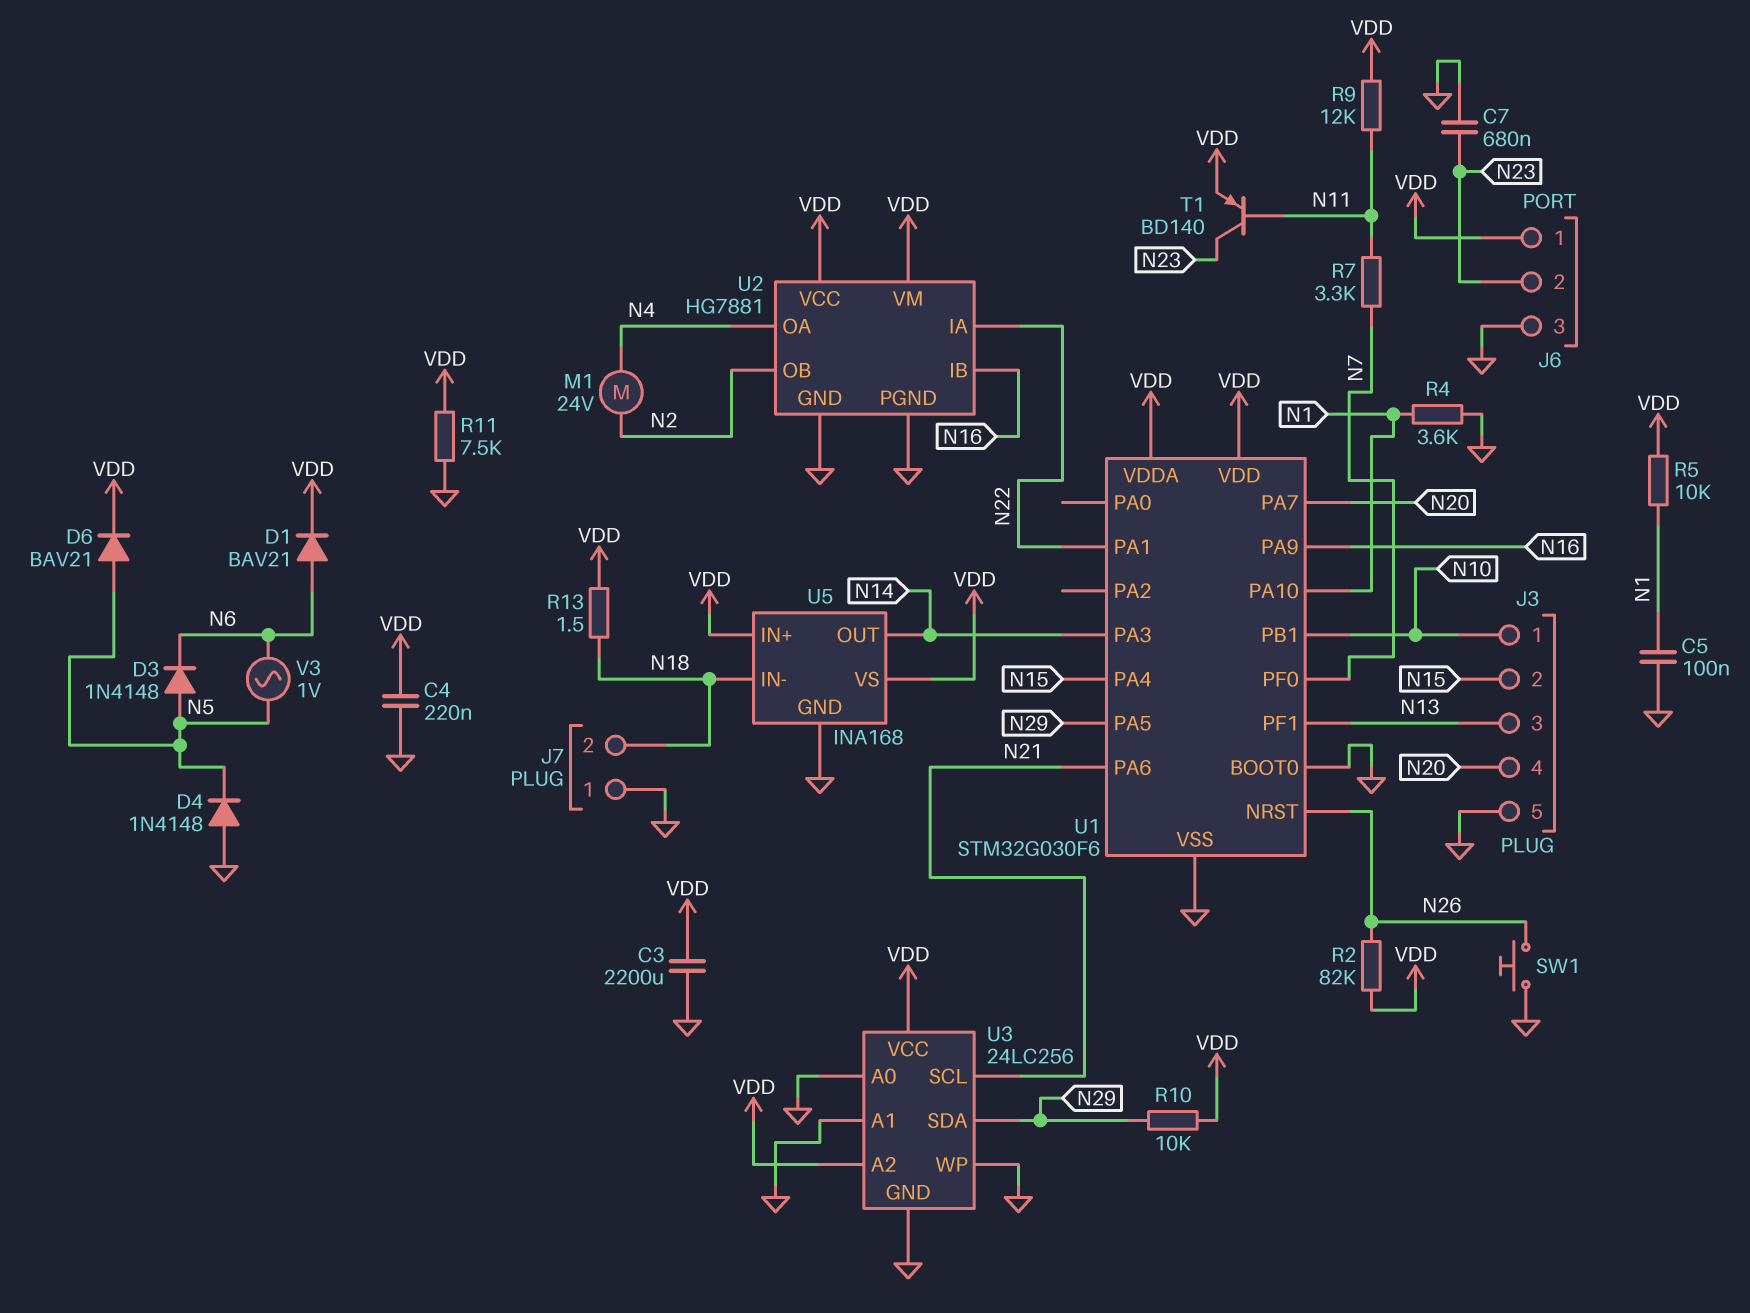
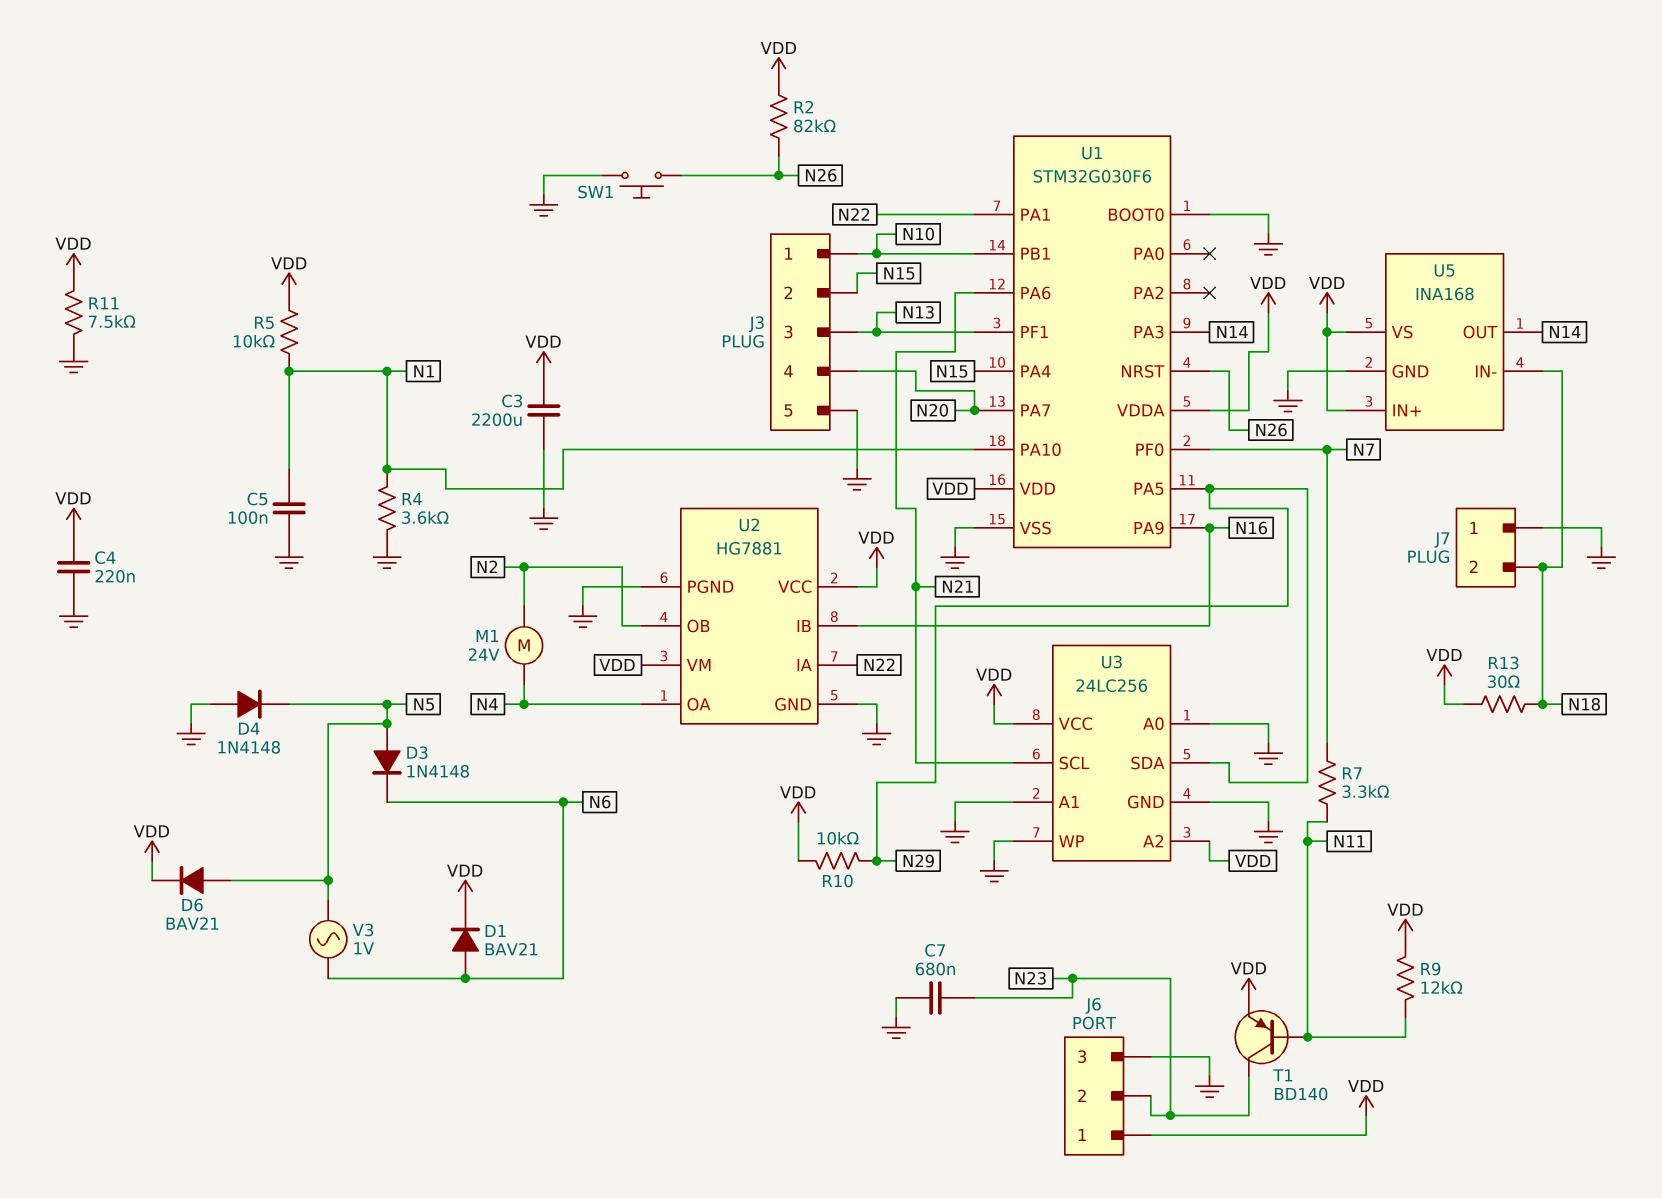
R13: 1.5 (N18, VDD) -> 30 (N18, VDD)

